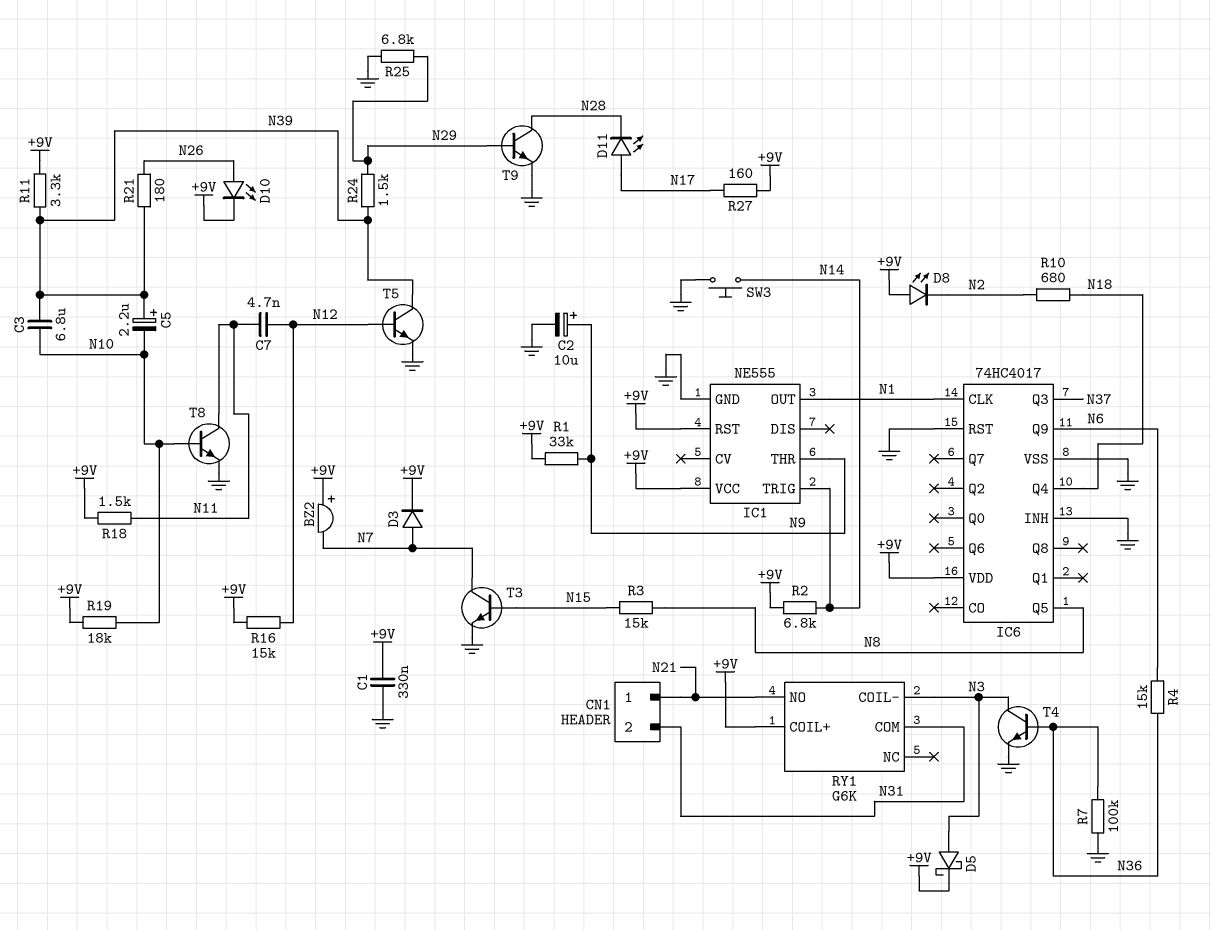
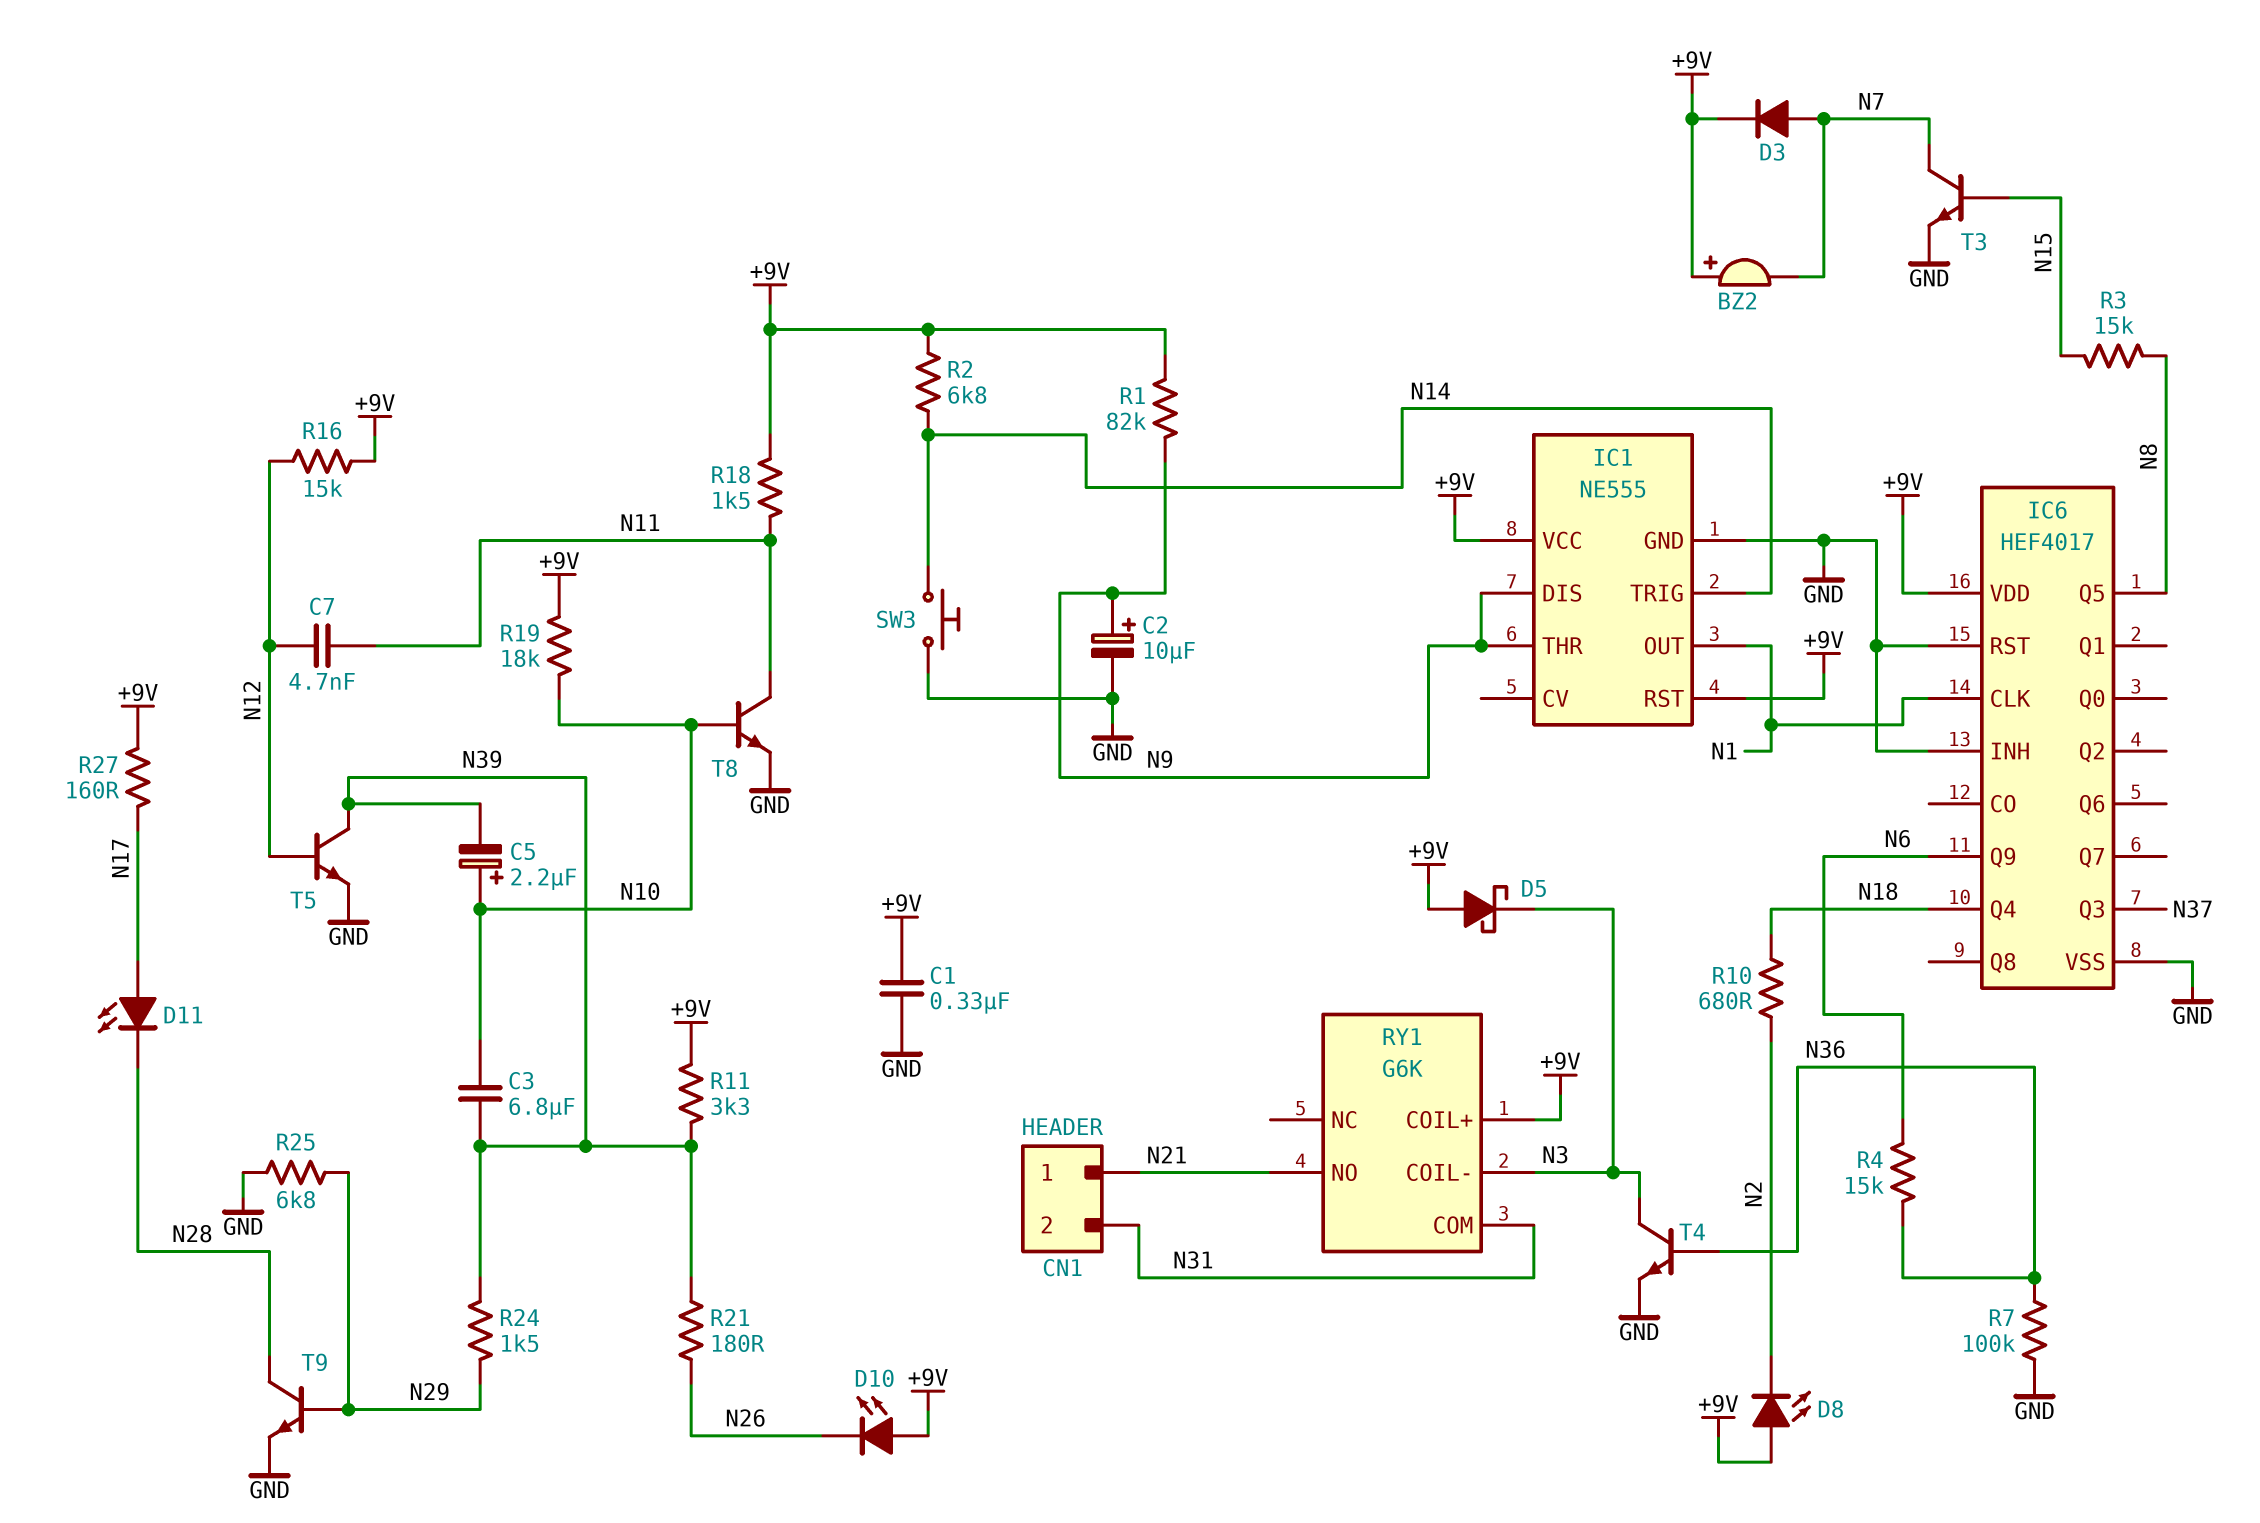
C5: 2.2uF (plus N39, minus N10) -> 2.2uF (plus N10, minus N39)
D5: schottky (A N3, K +9V) -> schottky (A +9V, K N3)
D10: LED (A N26, K +9V) -> LED (A +9V, K N26)
IC1 pin DIS: none -> N9
IC6: 74HC4017 -> HEF4017
R1: 33k (+9V, N9) -> 82k (+9V, N9)

